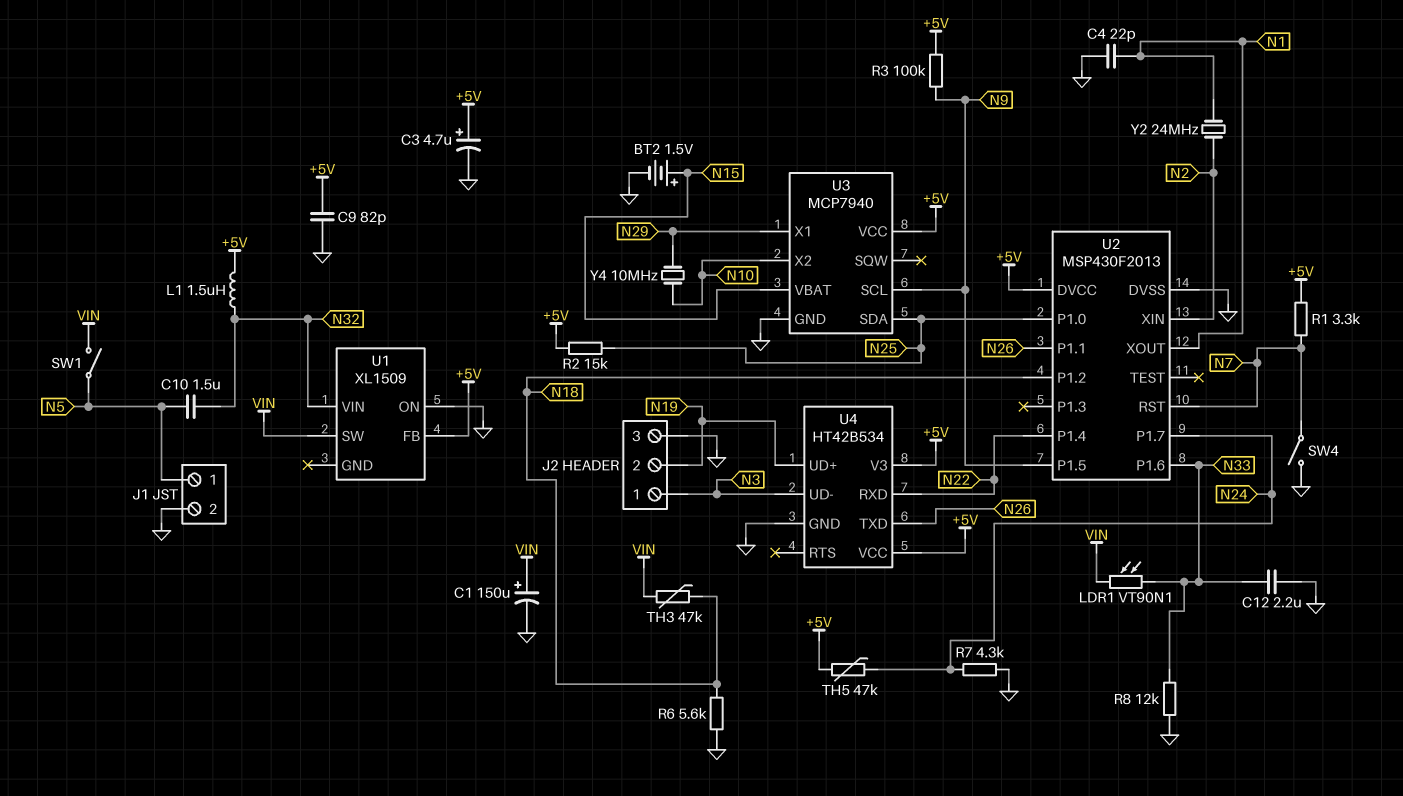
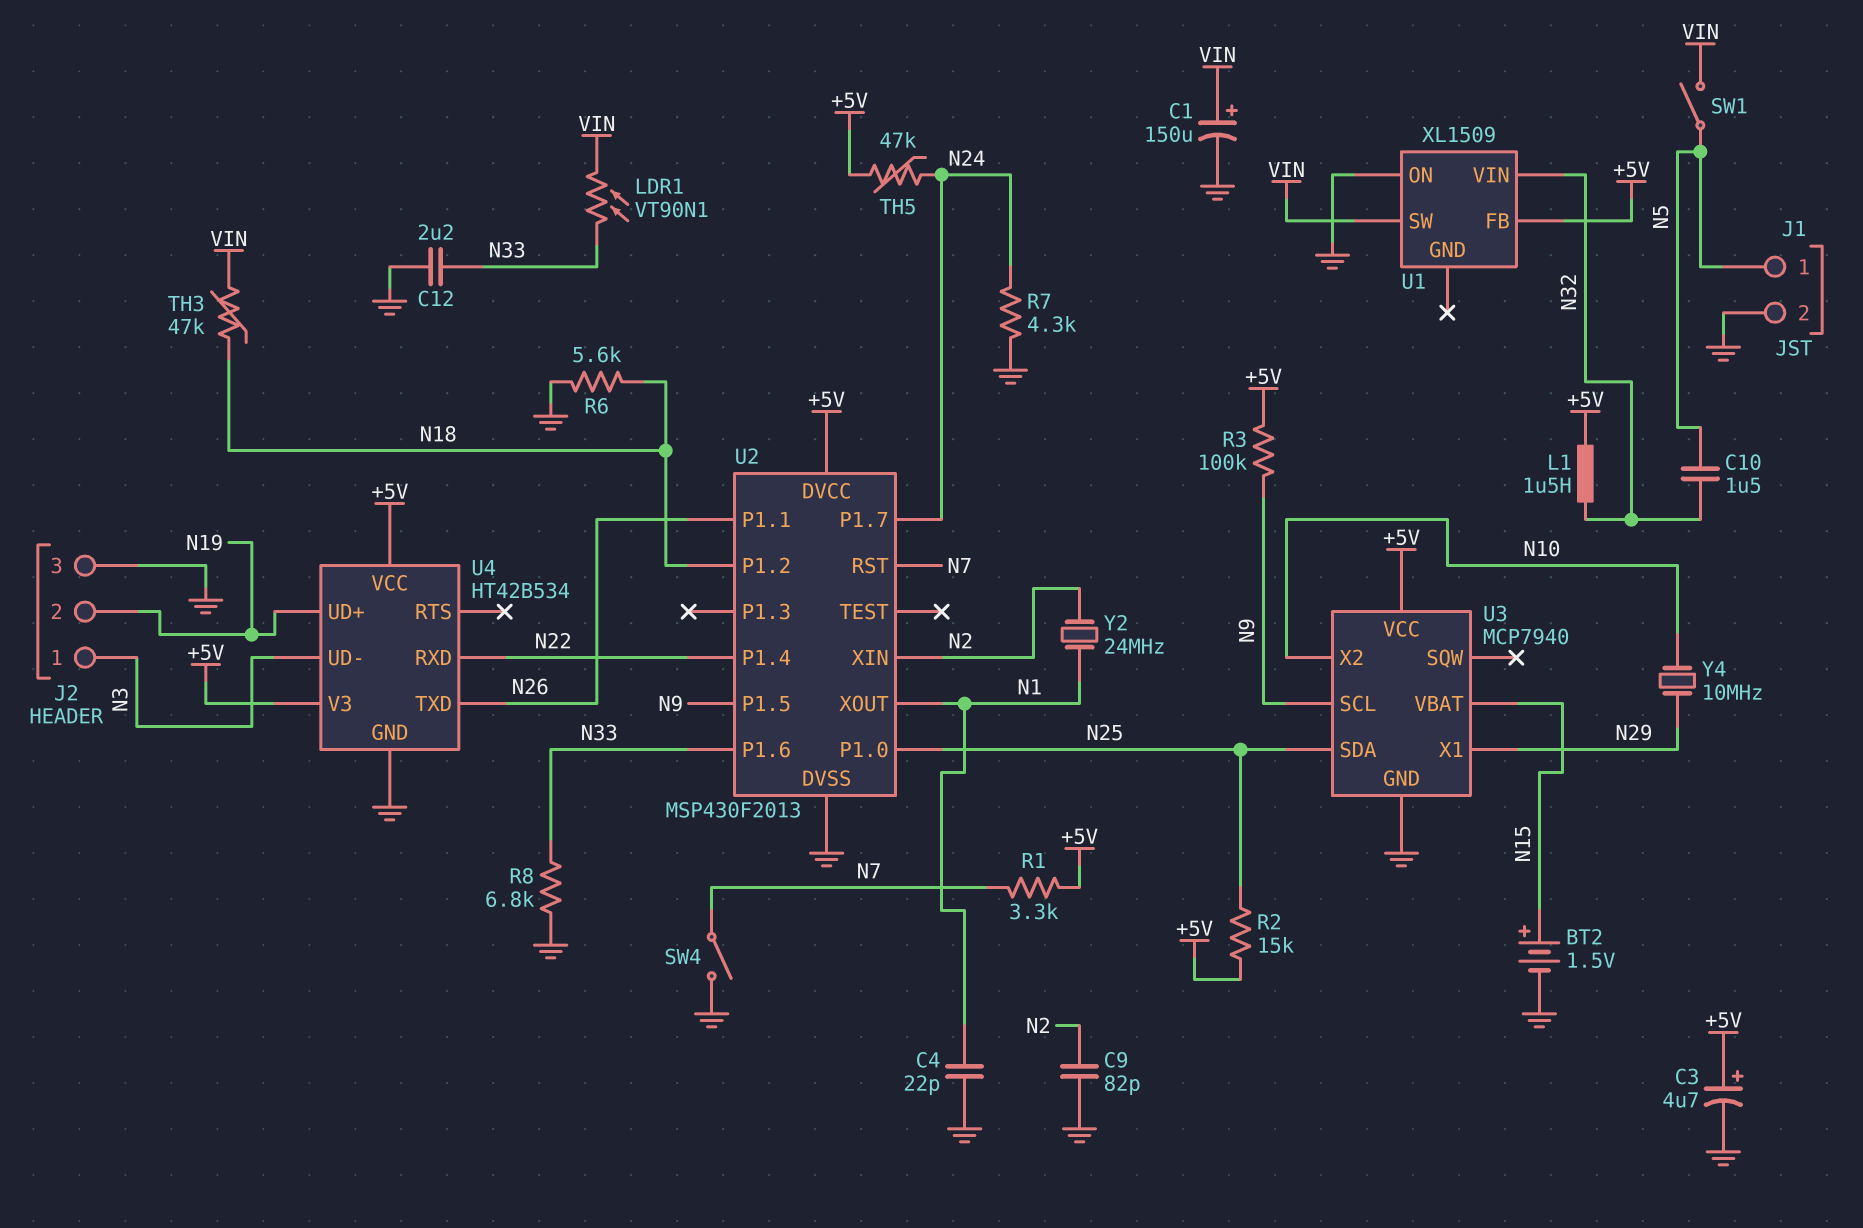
C9: 82pF (+5V, GND) -> 82pF (GND, N2)
R8: 12k (GND, N33) -> 6.8k (GND, N33)

